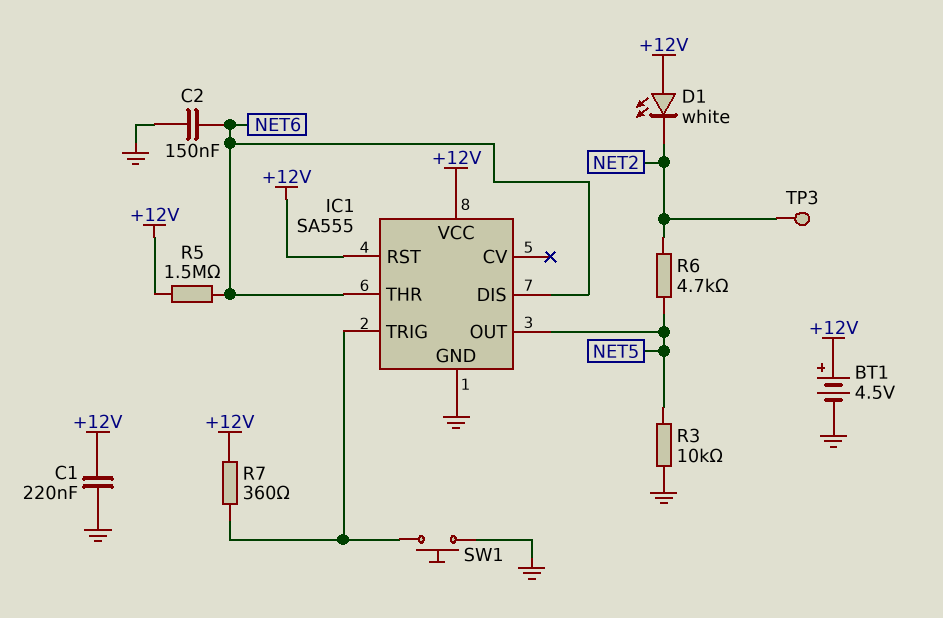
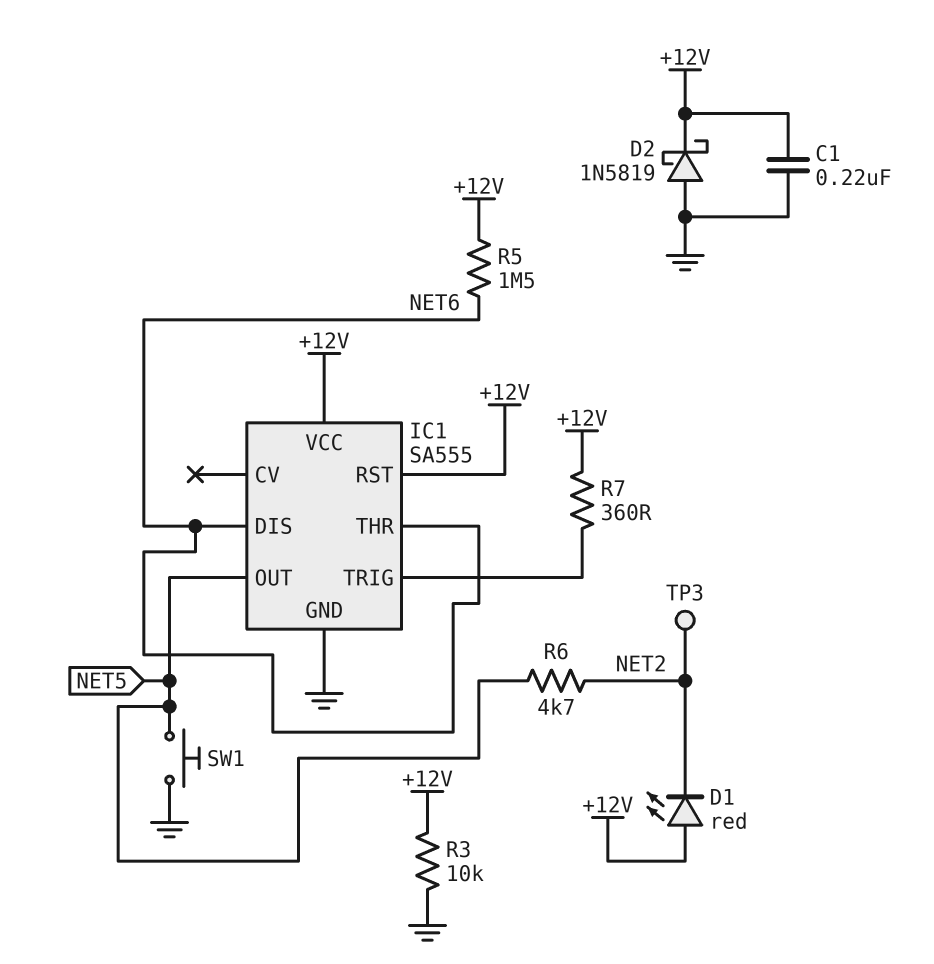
BT1: 4.5V (plus +12V, minus GND) -> none
C2: 150nF (GND, NET6) -> none
D1: LED white (A +12V, K NET2) -> LED red (A +12V, K NET2)
D2: none -> schottky 1N5819 (A GND, K +12V)
R3: 10k (GND, NET5) -> 10k (+12V, GND)
SW1: button (GND, IC1/TRIG) -> button (GND, NET5)

